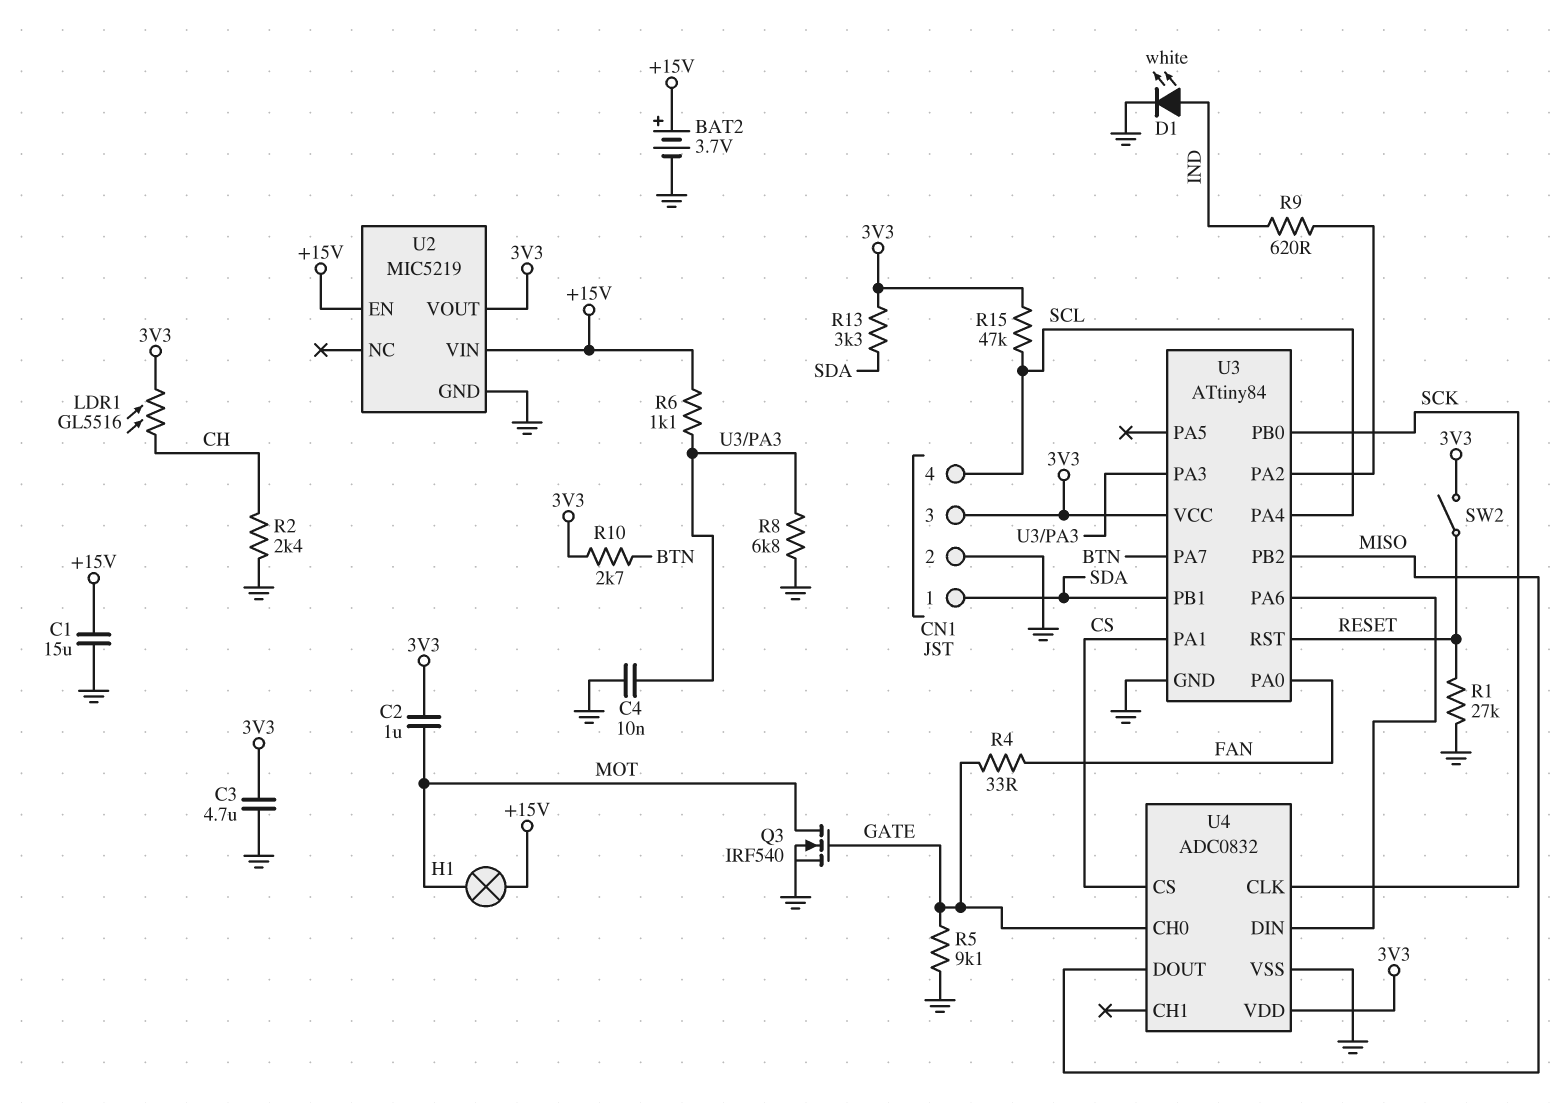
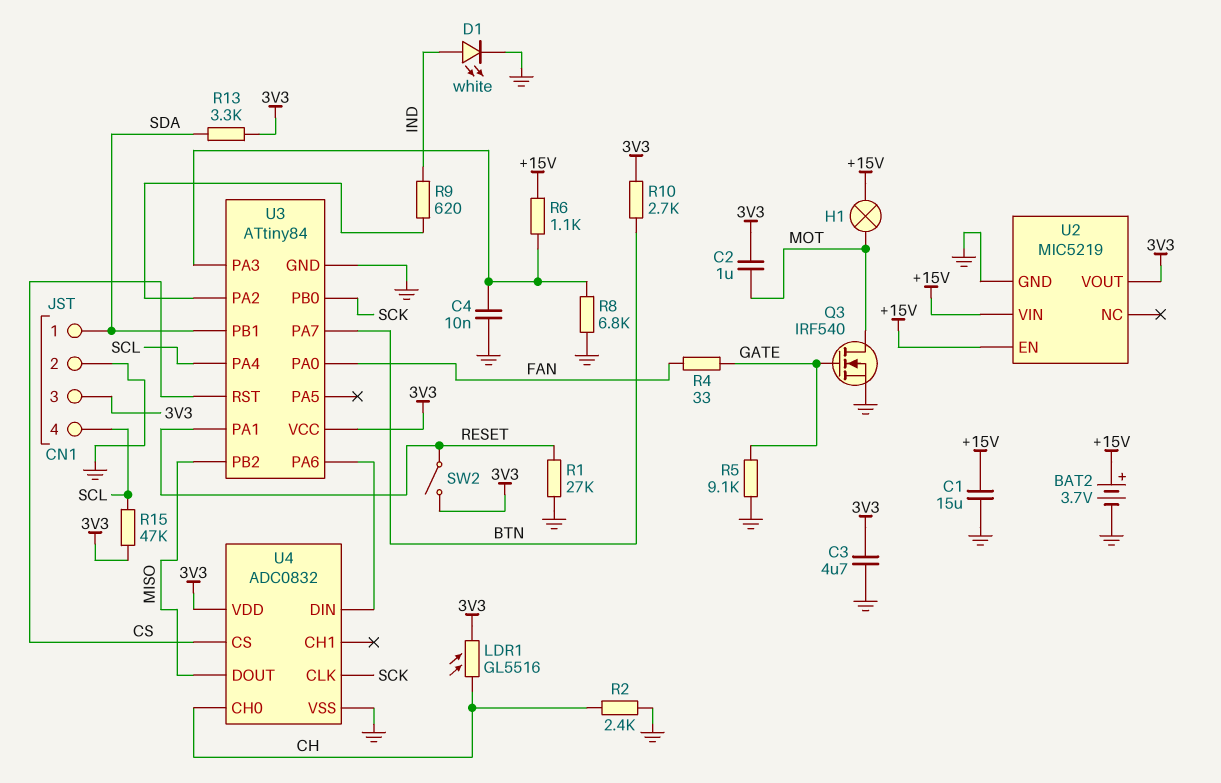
U3 pin PA1: CS -> RESET
U3 pin RST: RESET -> CS
U4 pin CH0: GATE -> CH

